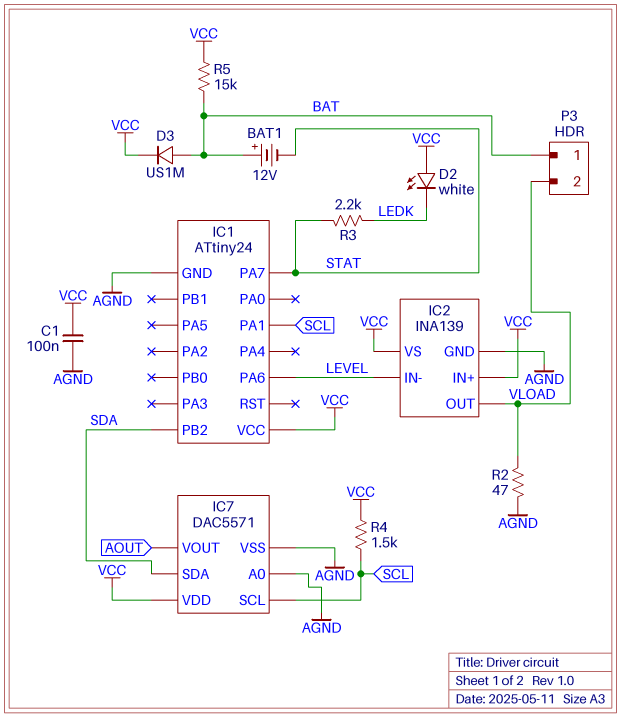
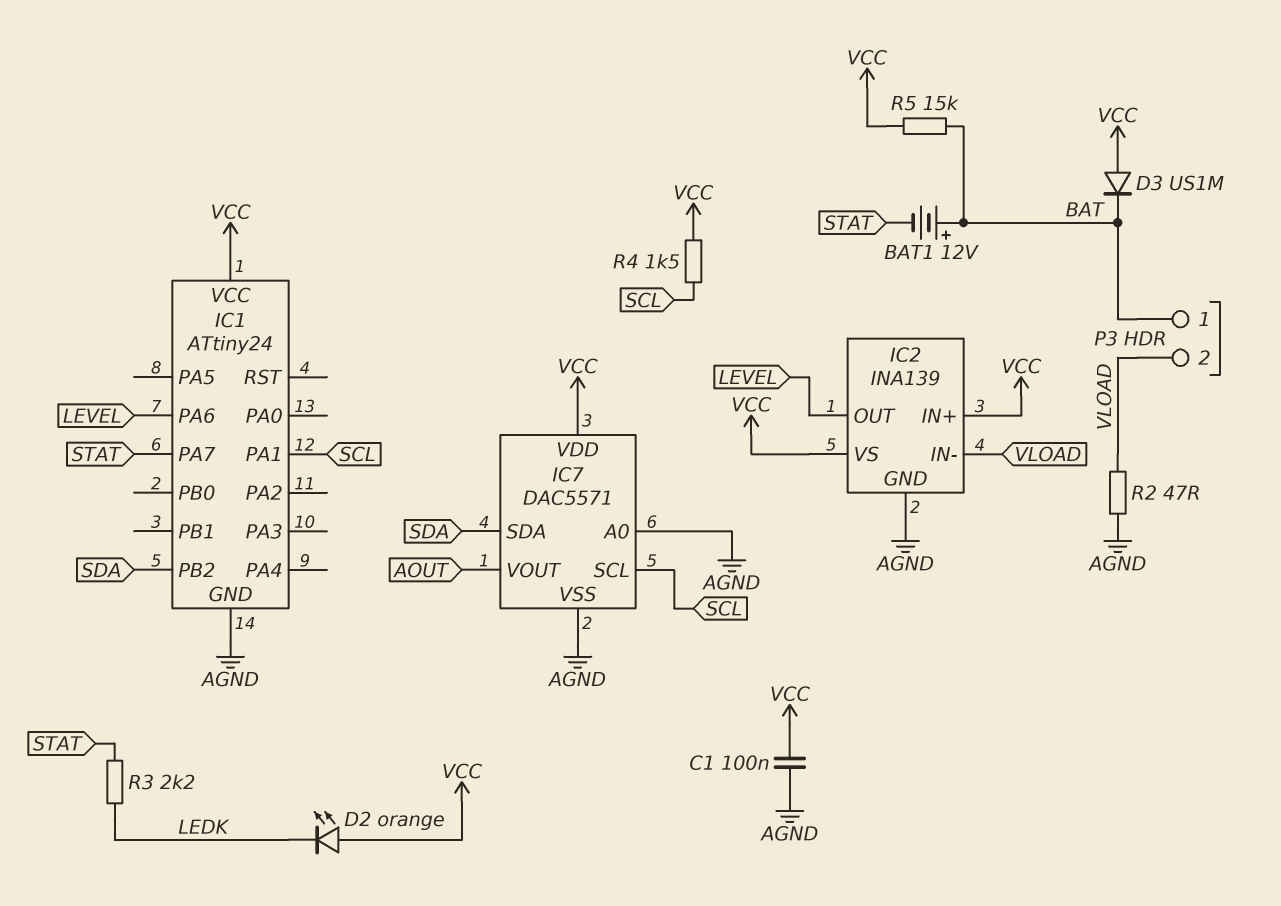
D2: LED white (A VCC, K LEDK) -> LED orange (A VCC, K LEDK)
D3: diode US1M (A BAT, K VCC) -> diode US1M (A VCC, K BAT)
IC2 pin IN-: LEVEL -> VLOAD
IC2 pin OUT: VLOAD -> LEVEL

